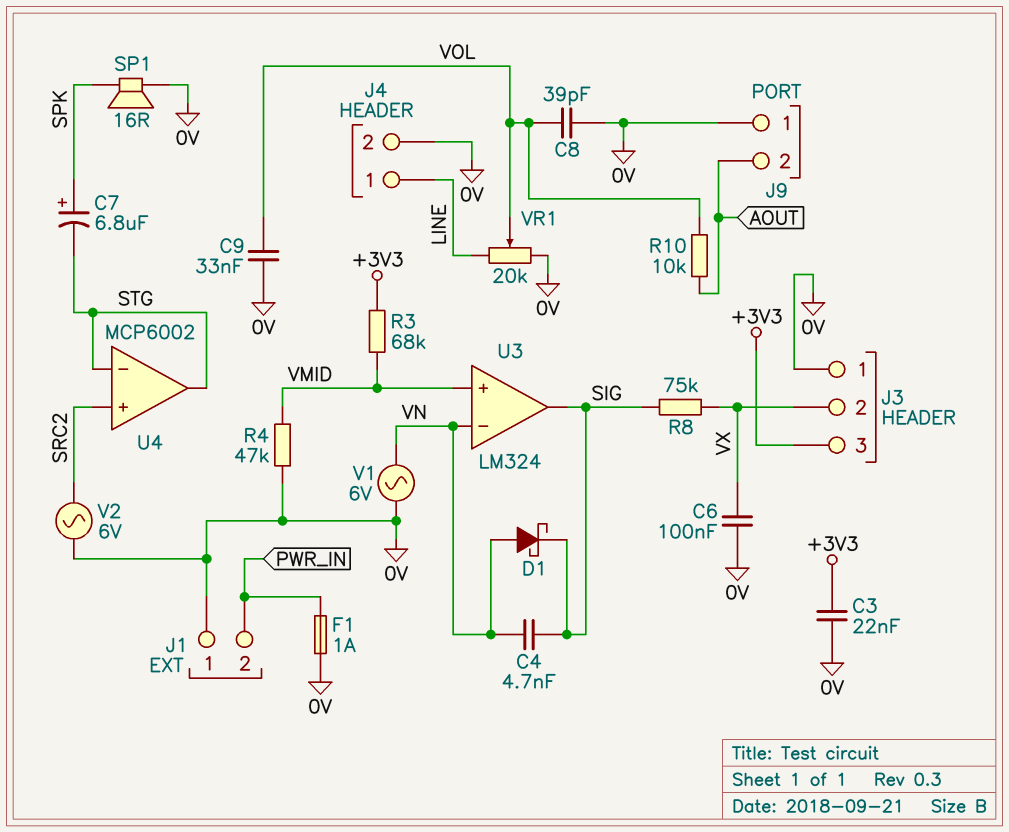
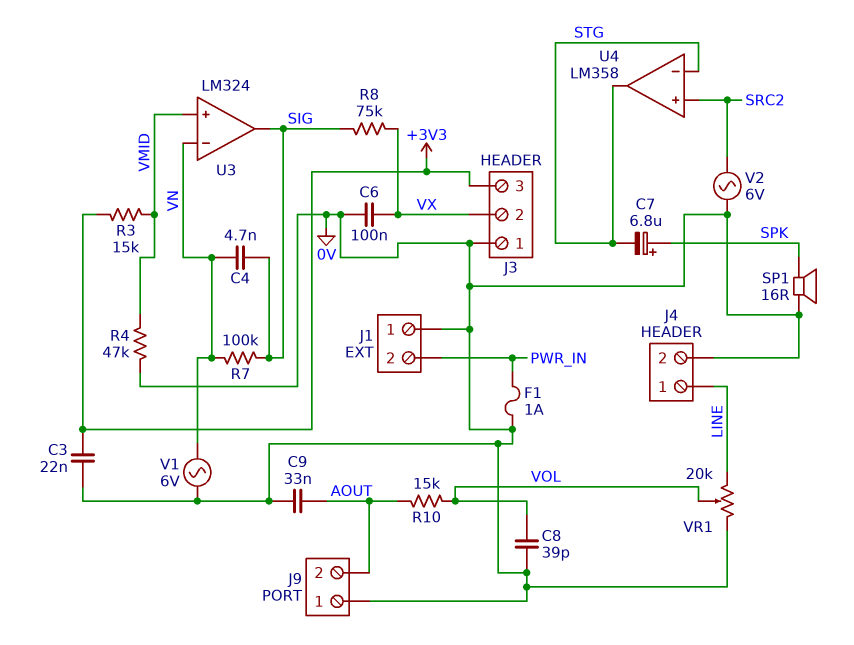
C9: 33nF (0V, VOL) -> 33nF (0V, AOUT)
D1: schottky (A VN, K SIG) -> none
R3: 68k (+3V3, VMID) -> 15k (+3V3, VMID)
R7: none -> 100k (SIG, VN)
R10: 10k (AOUT, VOL) -> 15k (AOUT, VOL)
U4: MCP6002 -> LM358

